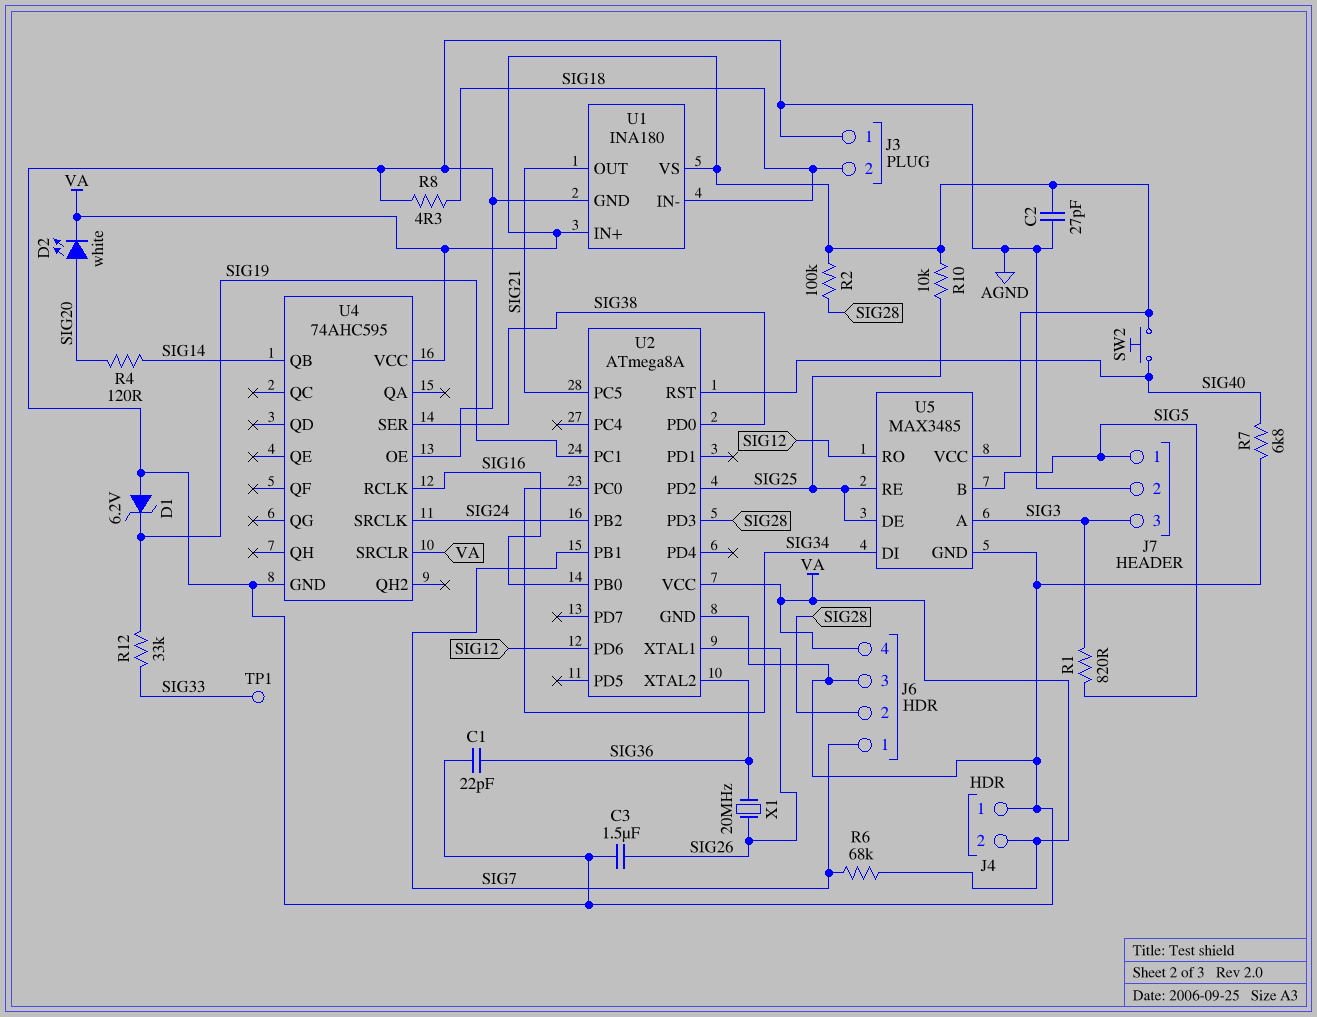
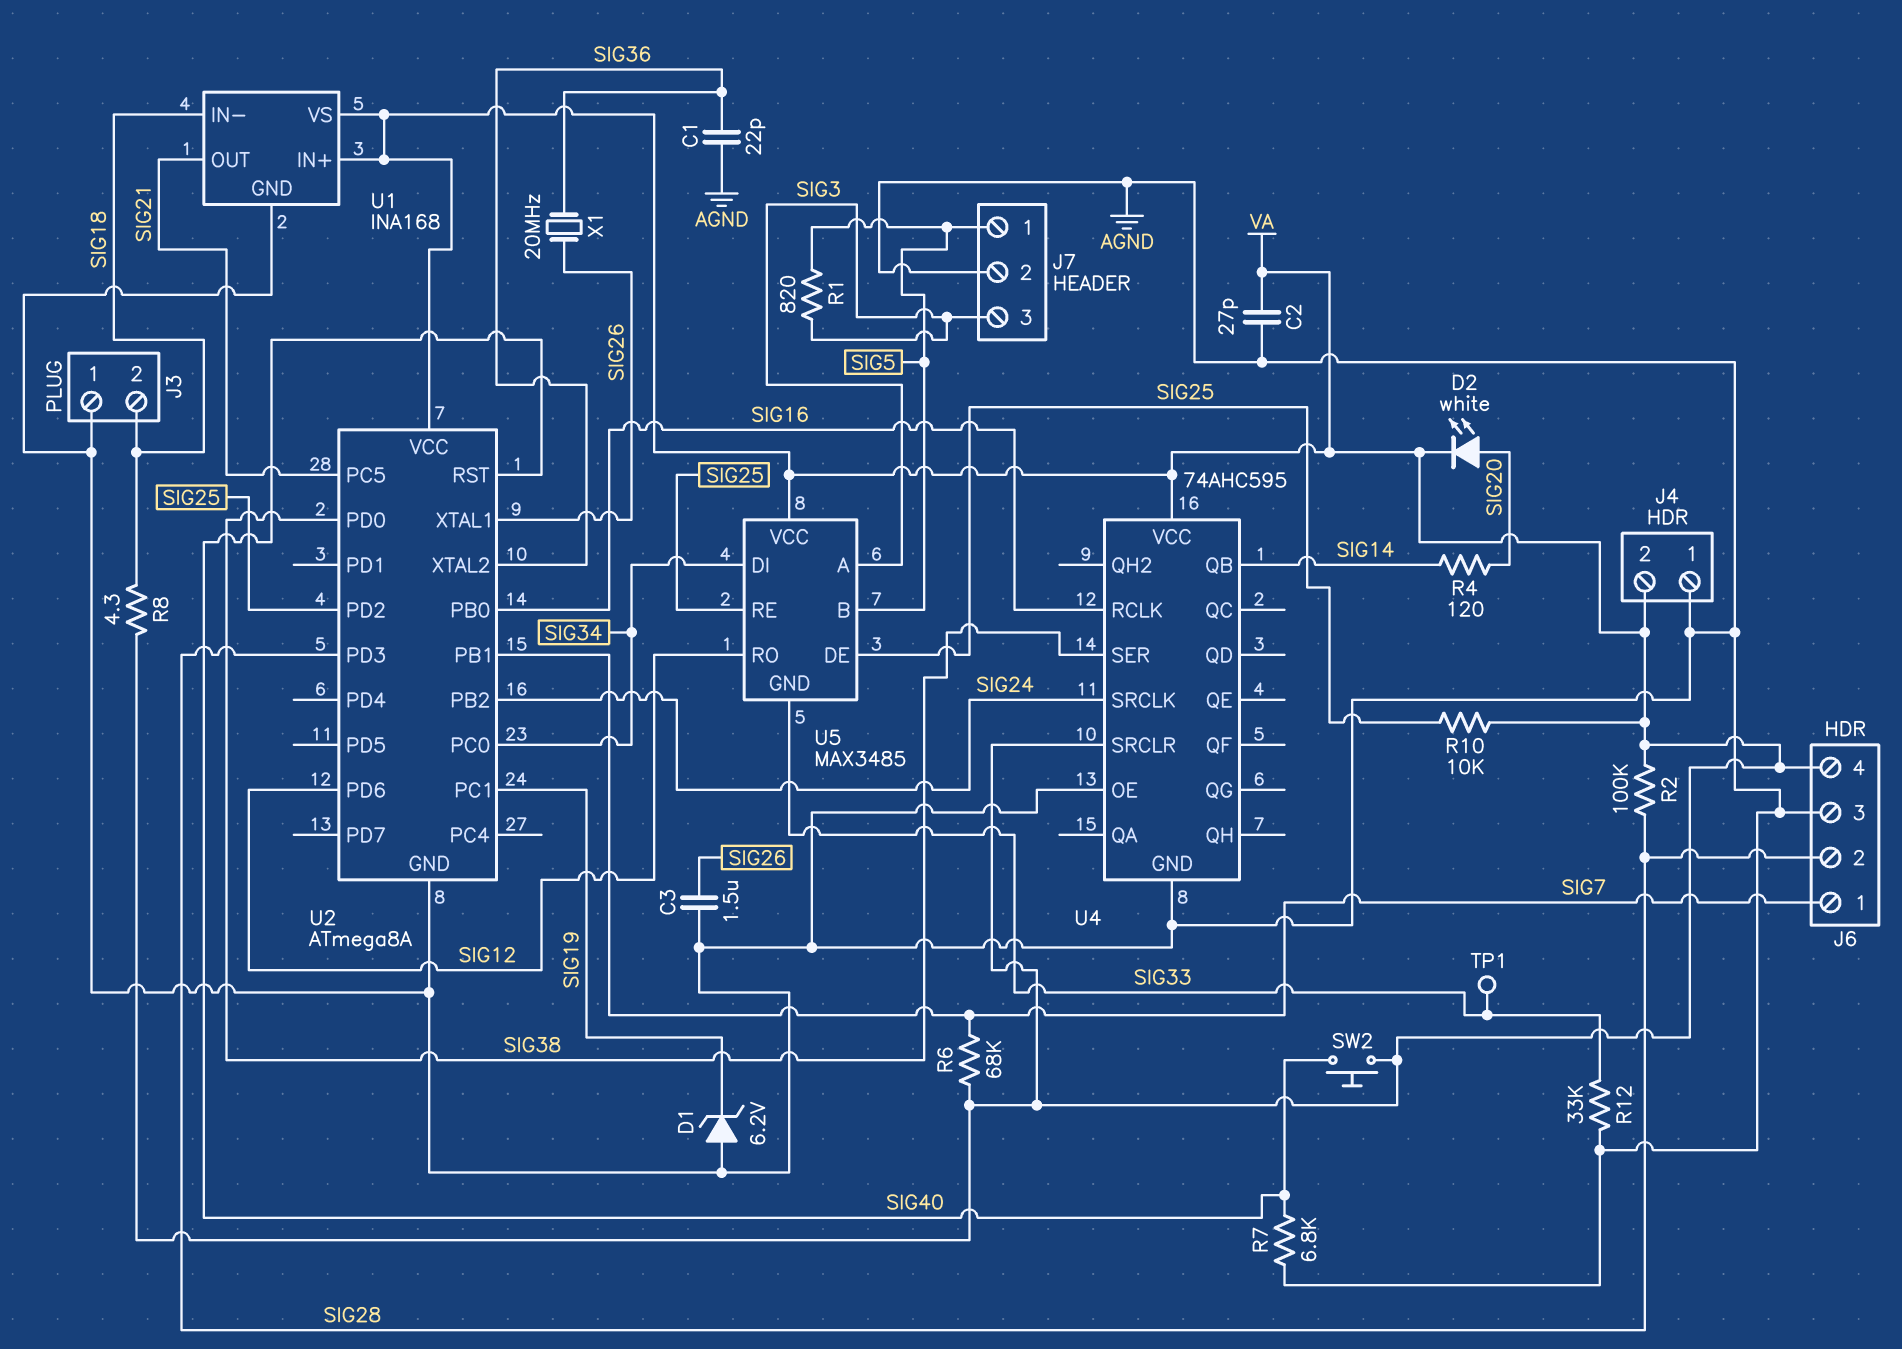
R8: 4.3 (AGND, SIG18) -> 4.3 (SIG18, VA)
R12: 33k (SIG19, SIG33) -> 33k (AGND, SIG33)
U1: INA180 -> INA168
U5 pin GND: AGND -> SIG33

